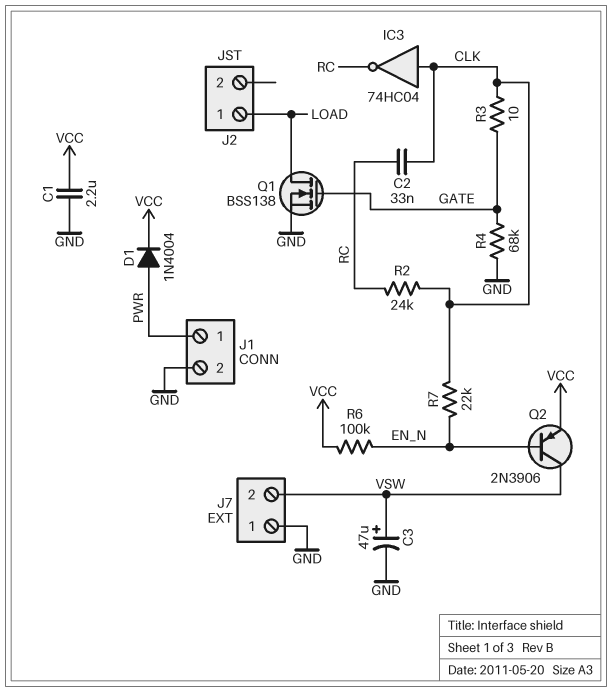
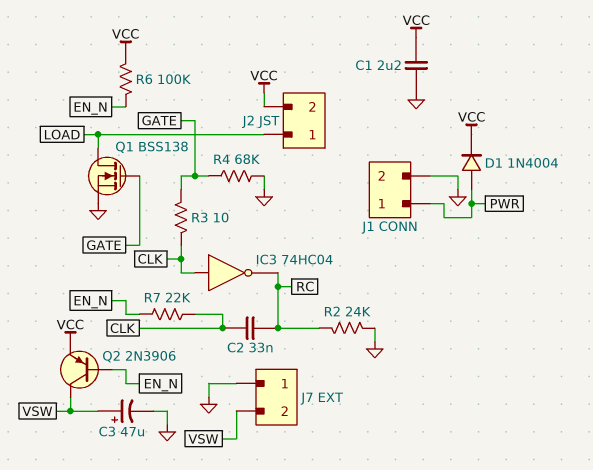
J2 pin 2: none -> VCC
R2: 24k (CLK, RC) -> 24k (GND, RC)

